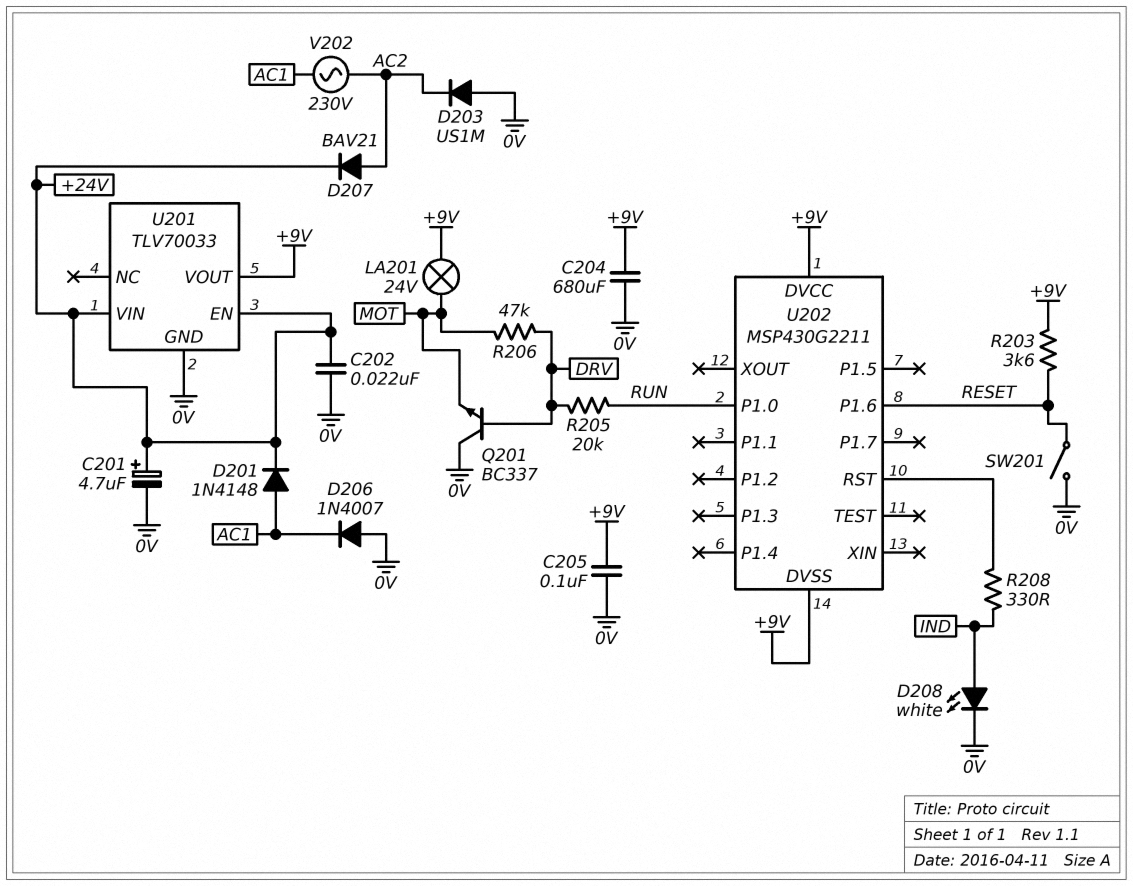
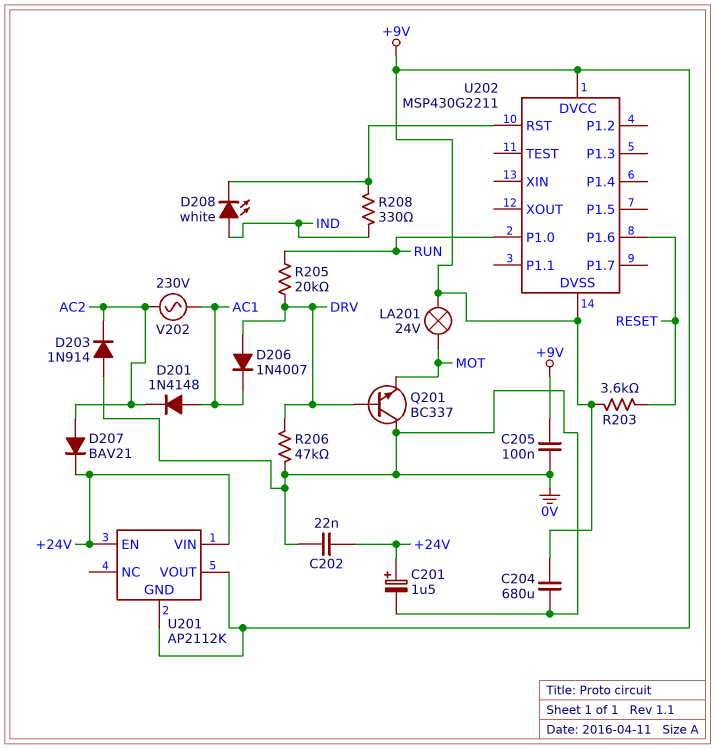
C201: 4.7uF (plus +24V, minus 0V) -> 1.5uF (plus +24V, minus 0V)
D201: diode 1N4148 (A AC1, K +24V) -> diode 1N4148 (A AC1, K AC2)
D203: diode US1M (A 0V, K AC2) -> diode 1N914 (A 0V, K AC2)
D206: diode 1N4007 (A 0V, K AC1) -> diode 1N4007 (A DRV, K AC1)
D208: LED white (A IND, K 0V) -> LED white (A IND, K U202/RST)
R206: 47k (DRV, MOT) -> 47k (0V, DRV)
SW201: switch (0V, RESET) -> none
U201: TLV70033 -> AP2112K
U201 pin GND: 0V -> +9V

